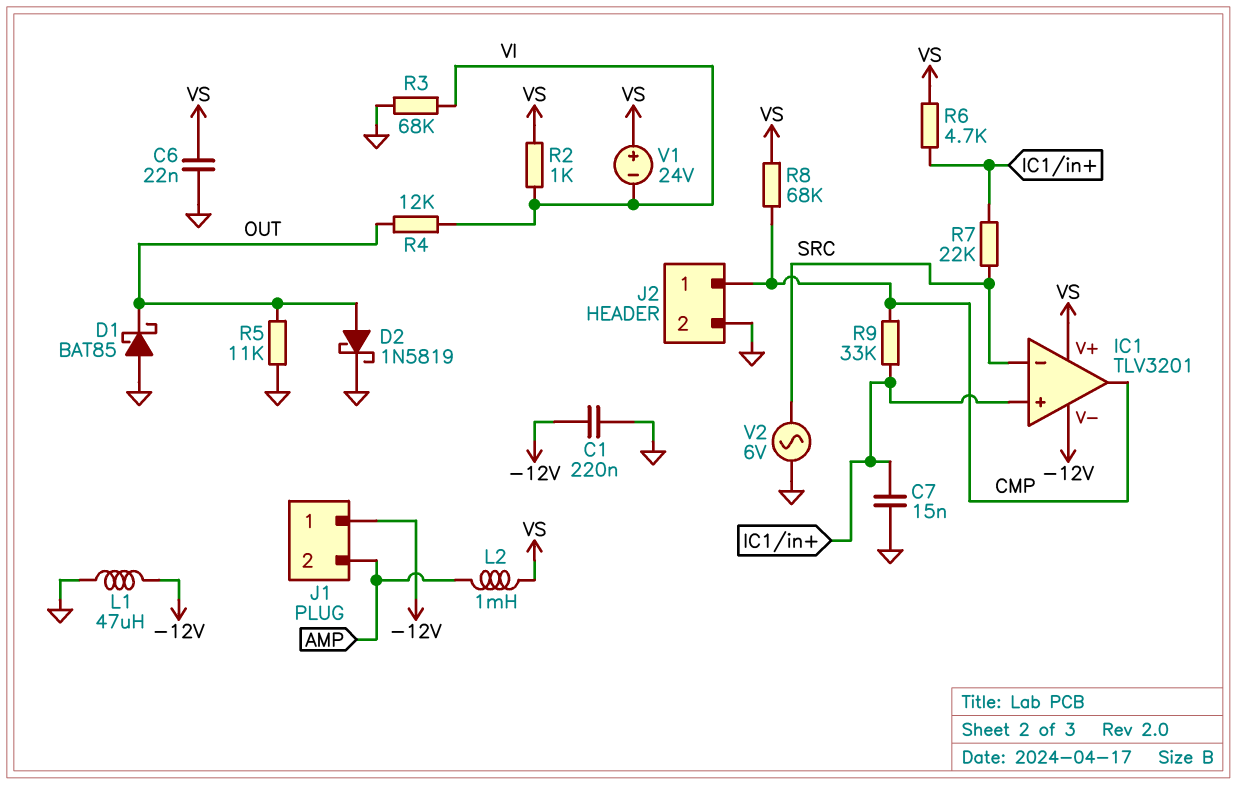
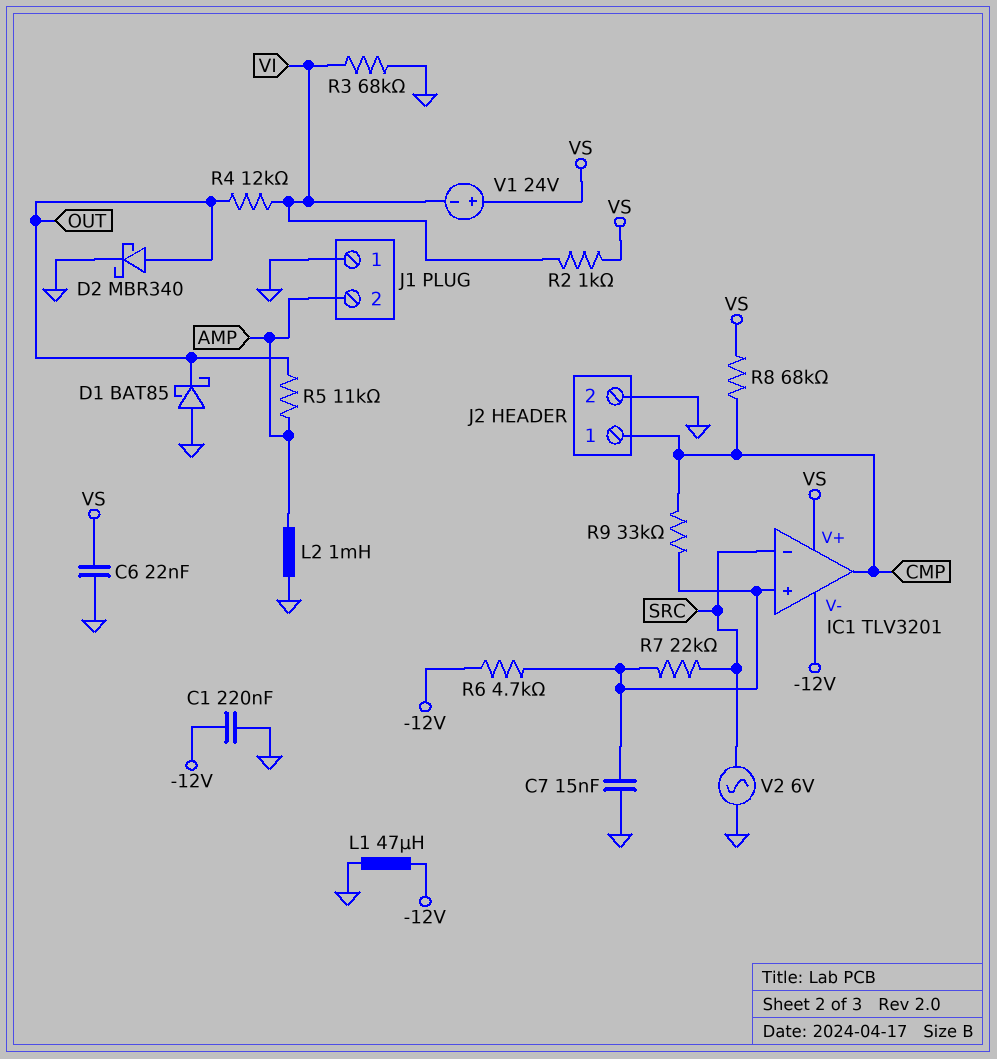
D2: schottky 1N5819 (A OUT, K GND) -> schottky MBR340 (A OUT, K GND)
J1 pin 1: -12V -> GND
L2: 1mH (AMP, VS) -> 1mH (AMP, GND)
R5: 11k (GND, OUT) -> 11k (AMP, OUT)
R6: 4.7k (IC1/in+, VS) -> 4.7k (-12V, IC1/in+)

